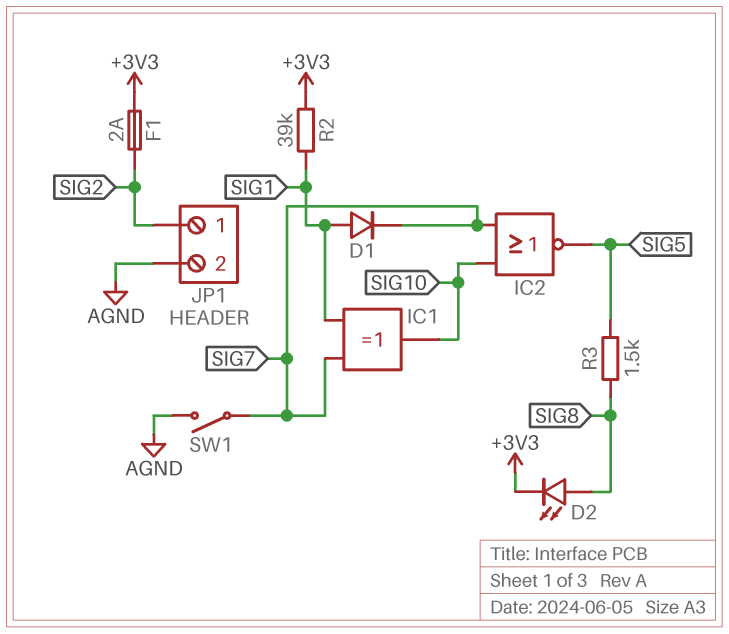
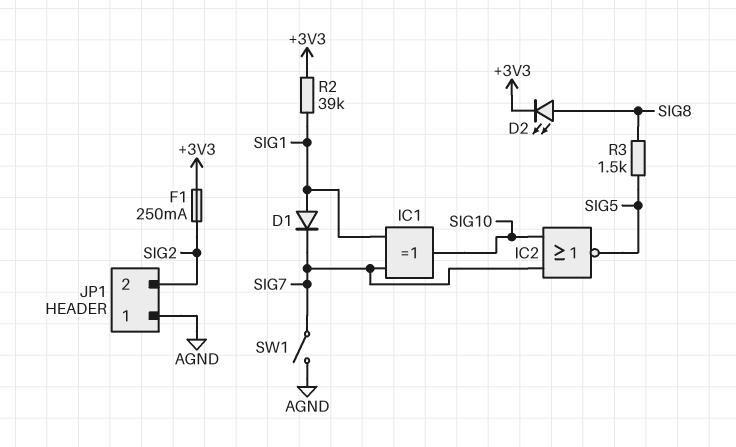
F1: 2A (+3V3, SIG2) -> 250mA (+3V3, SIG2)
JP1 pin 1: SIG2 -> AGND
JP1 pin 2: AGND -> SIG2

